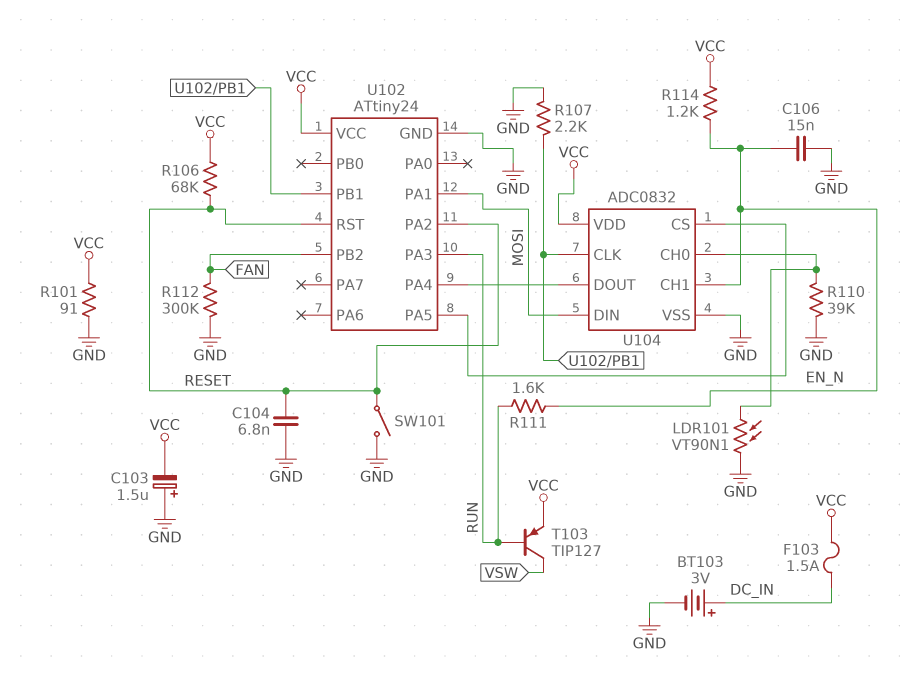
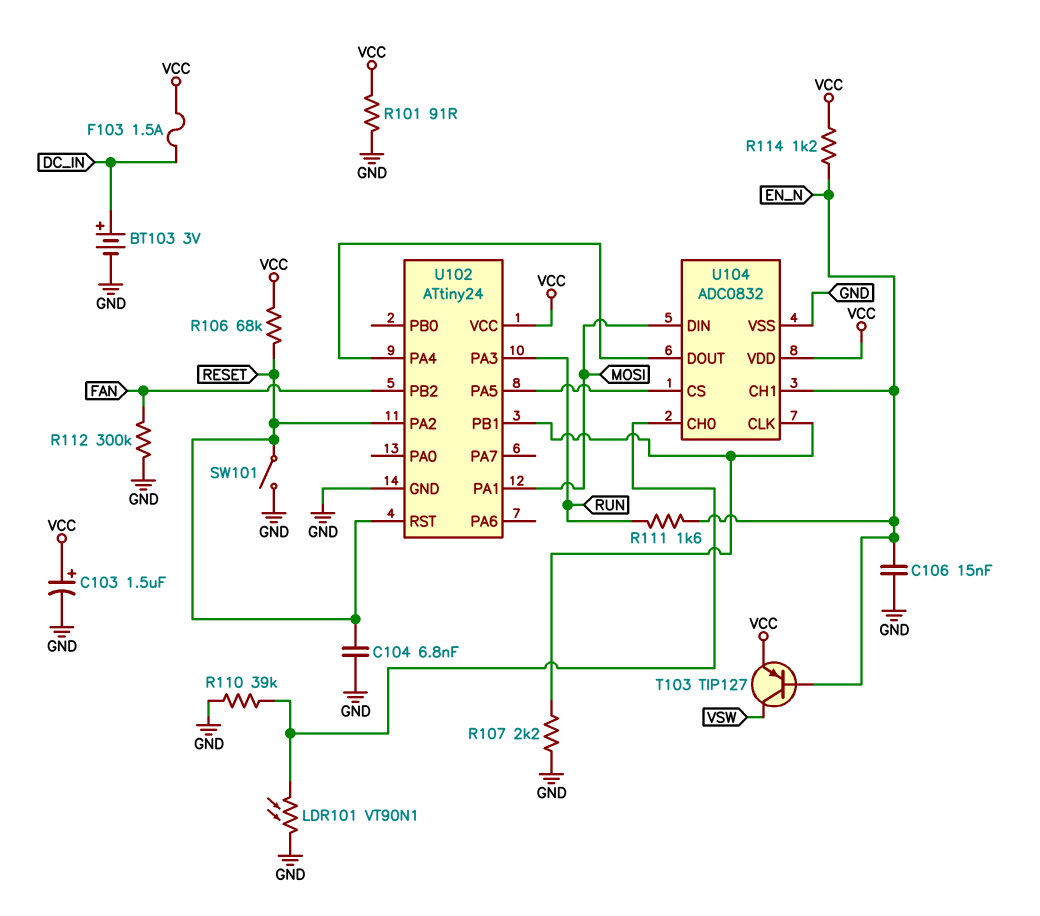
C103: 1.5uF (plus GND, minus VCC) -> 1.5uF (plus VCC, minus GND)
T103: PNP TIP127 (B RUN, C VSW, E VCC) -> PNP TIP127 (B EN_N, C VSW, E VCC)

